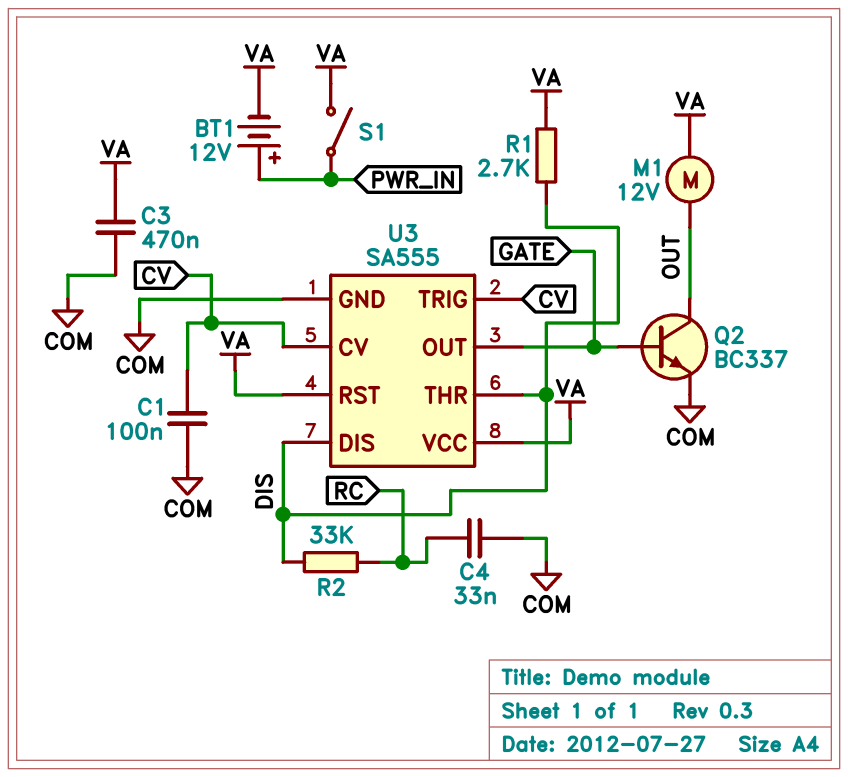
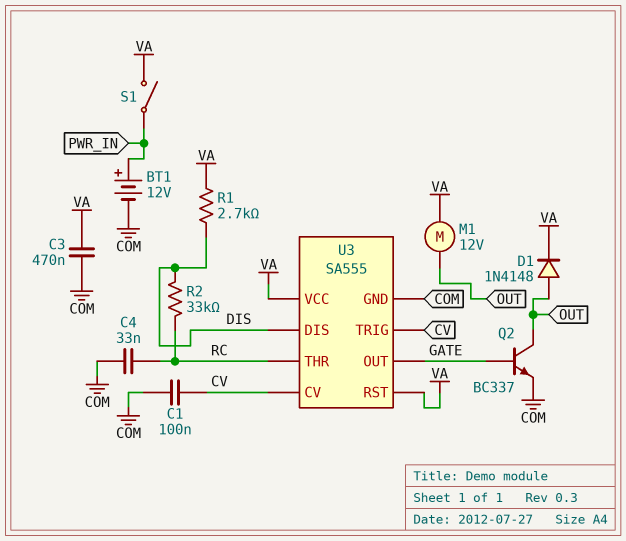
BT1: 12V (plus PWR_IN, minus VA) -> 12V (plus PWR_IN, minus COM)
D1: none -> diode 1N4148 (A OUT, K VA)
U3 pin THR: DIS -> RC

